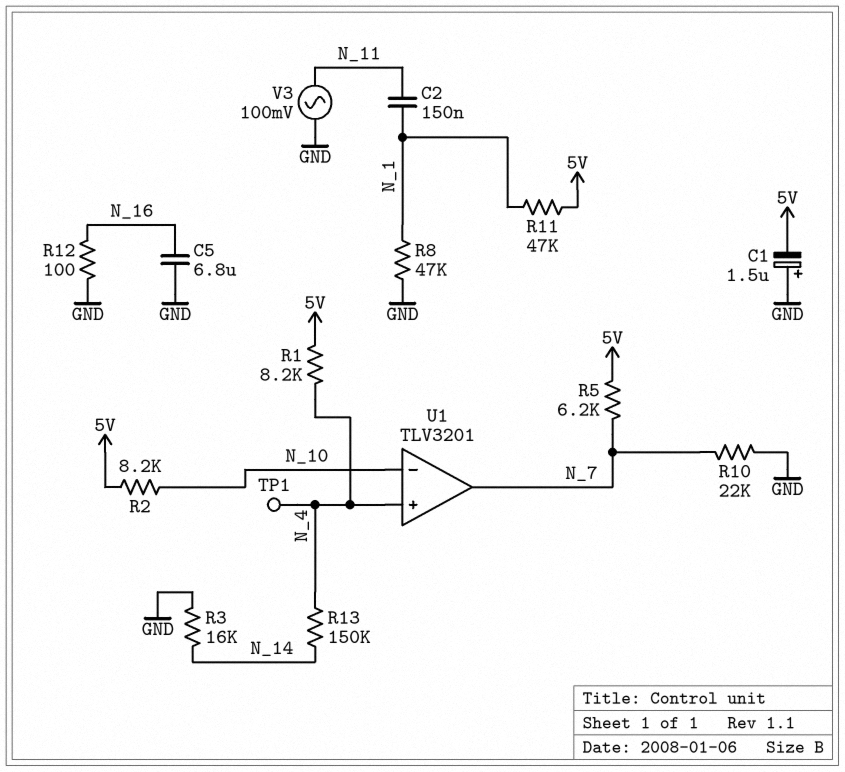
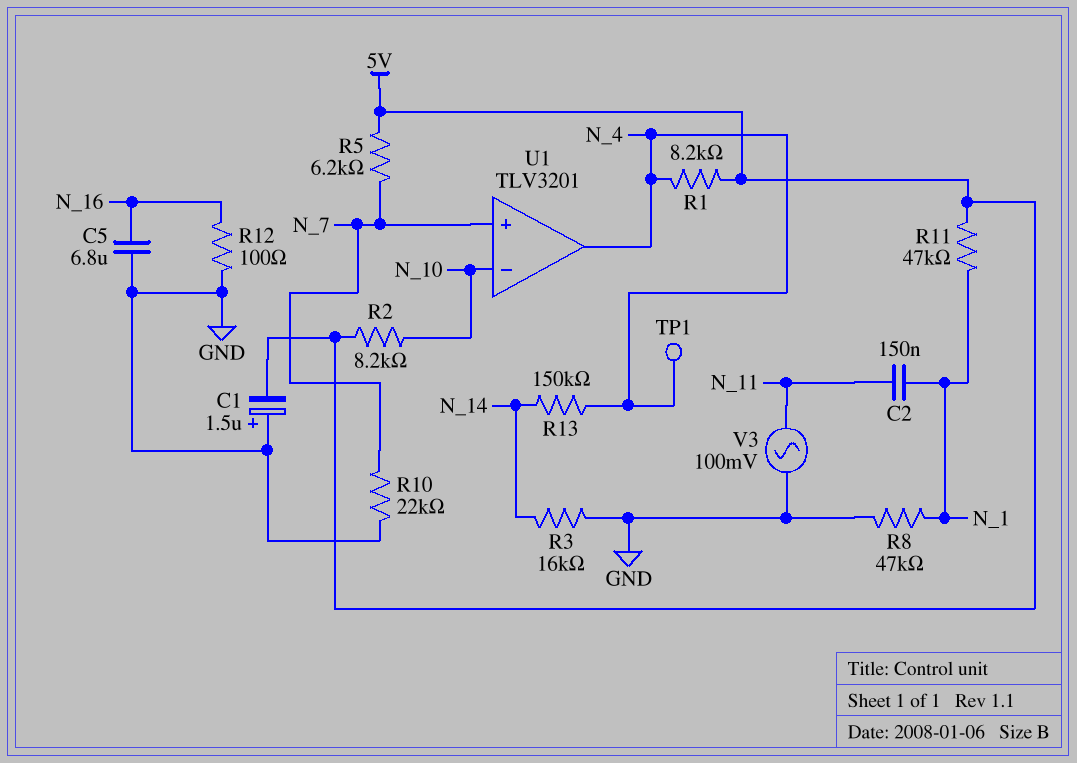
U1 pin in+: N_4 -> N_7
U1 pin out: N_7 -> N_4

